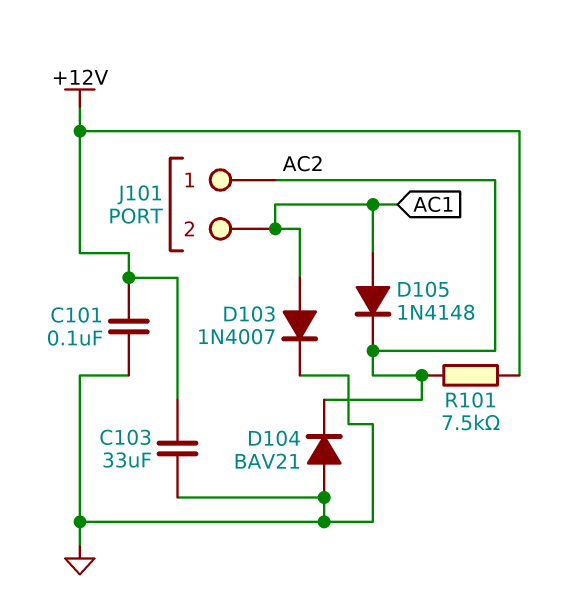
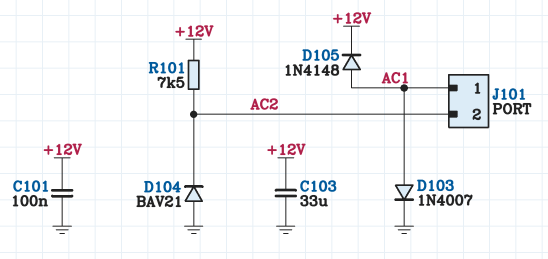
D105: diode 1N4148 (A AC1, K AC2) -> diode 1N4148 (A AC1, K +12V)
J101 pin 1: AC2 -> AC1
J101 pin 2: AC1 -> AC2

